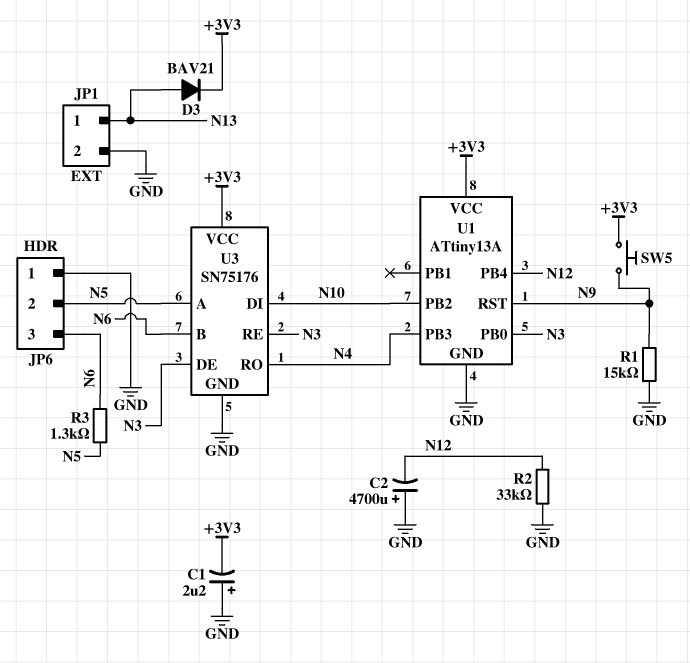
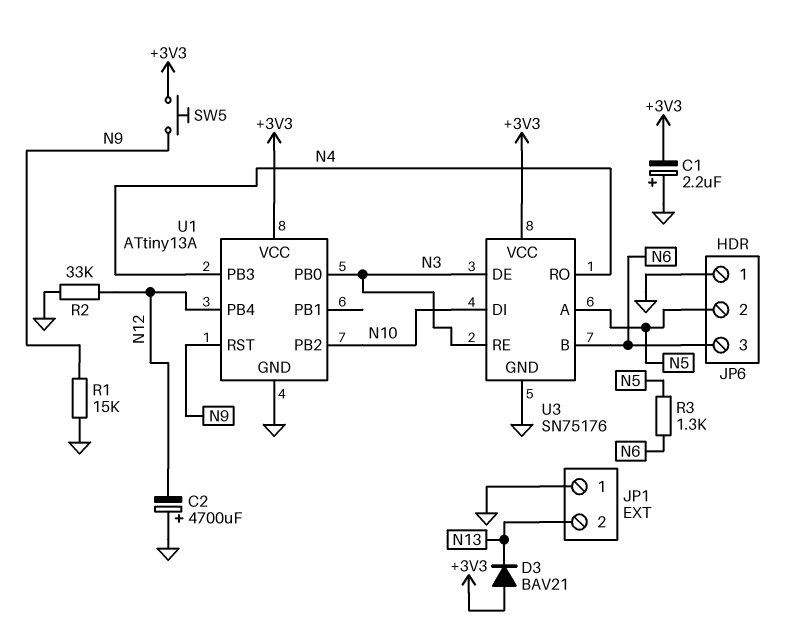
D3: diode BAV21 (A N13, K +3V3) -> diode BAV21 (A +3V3, K N13)
JP1 pin 1: N13 -> GND
JP1 pin 2: GND -> N13

